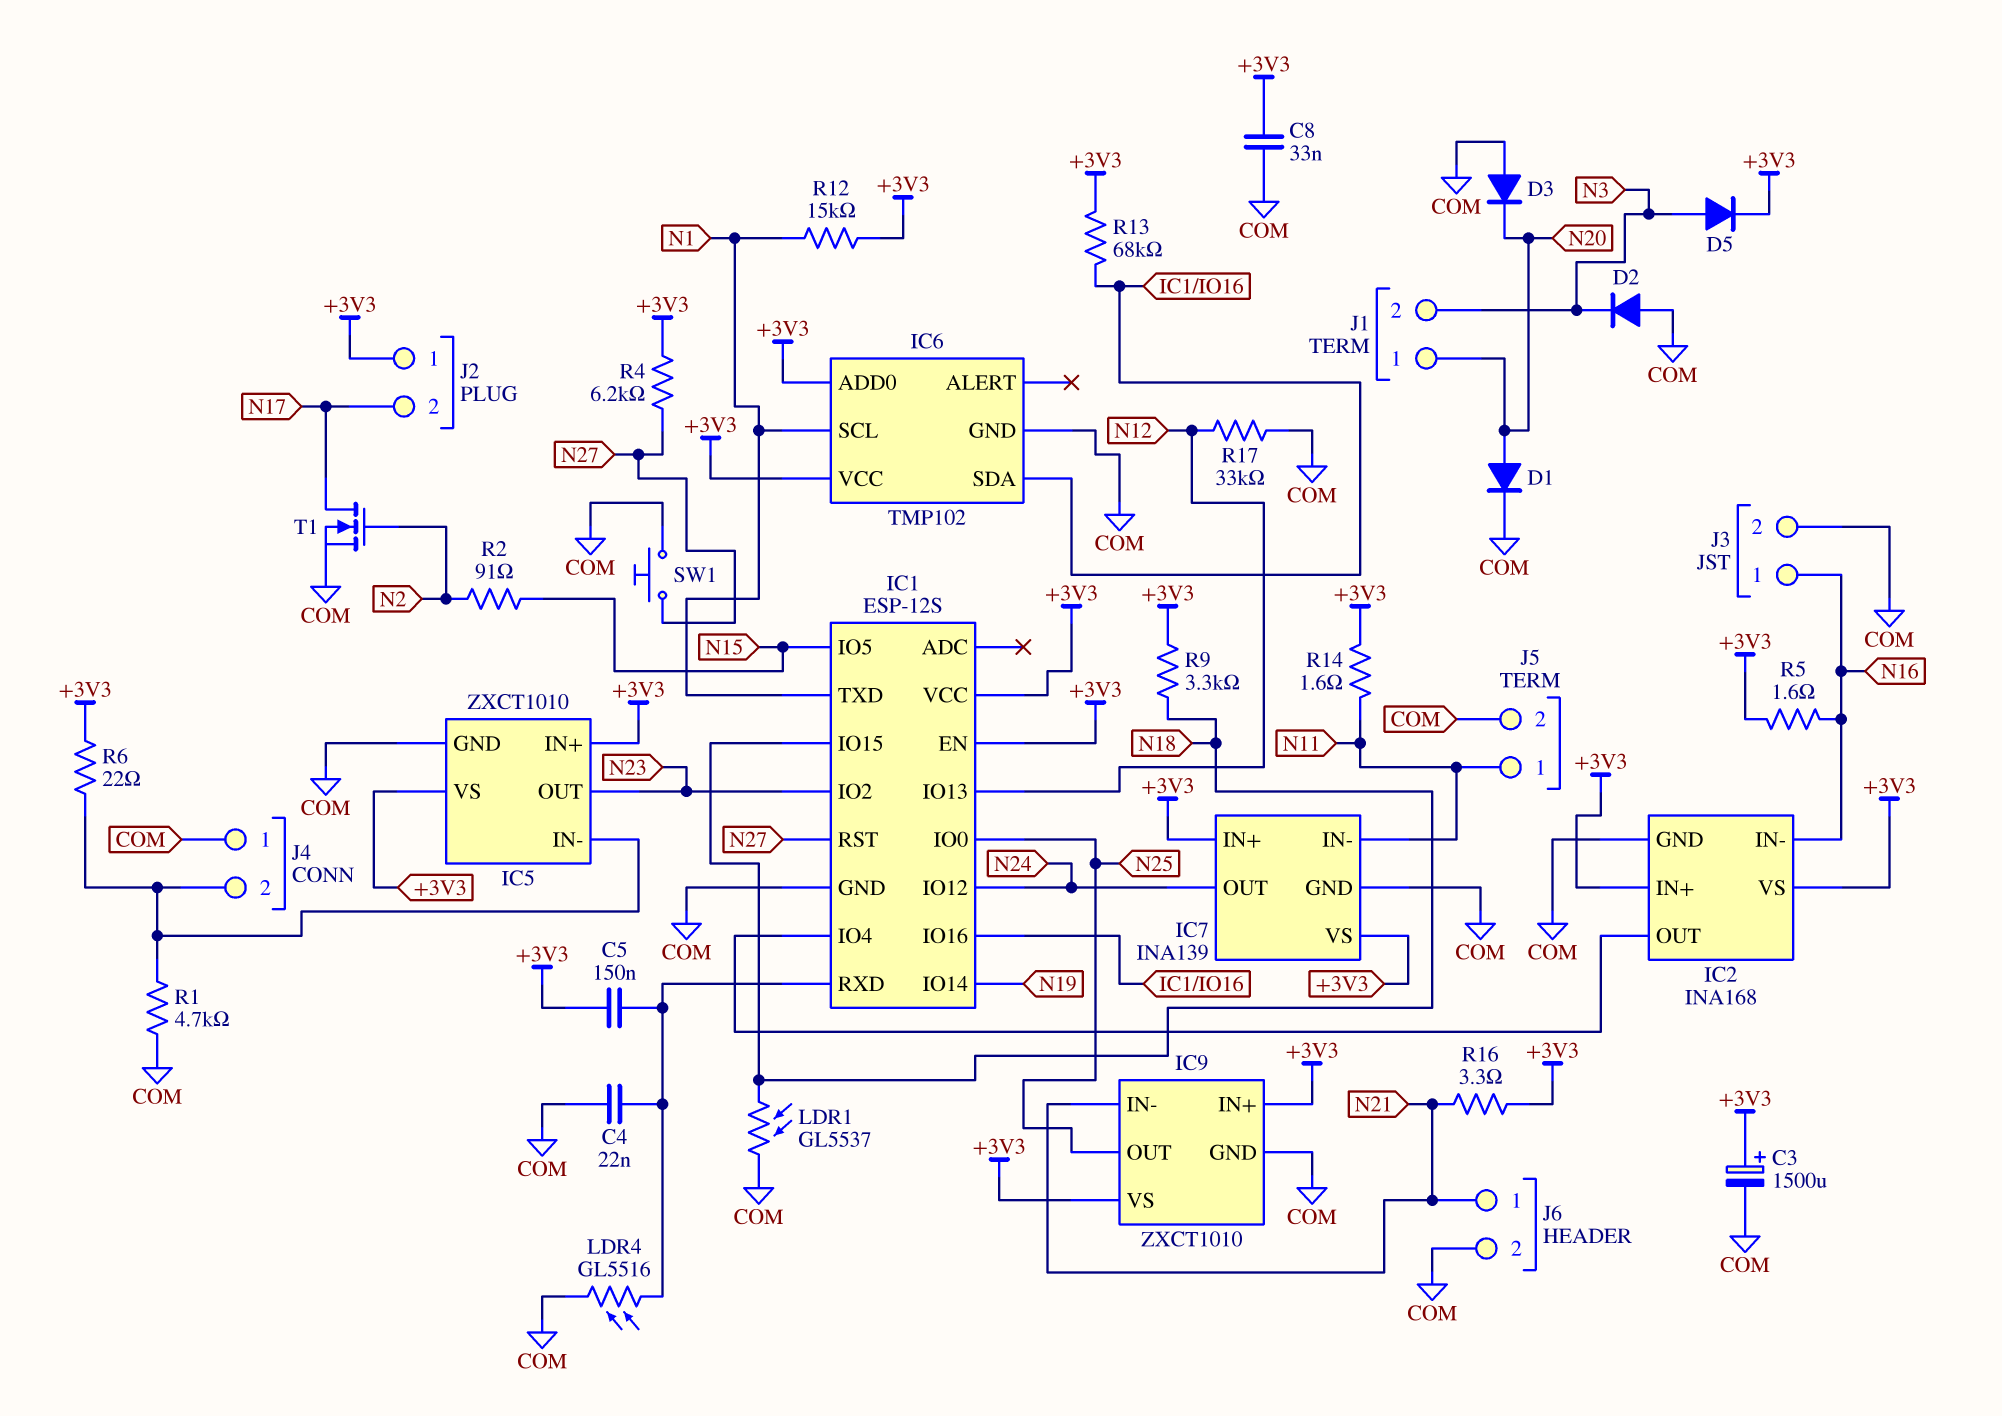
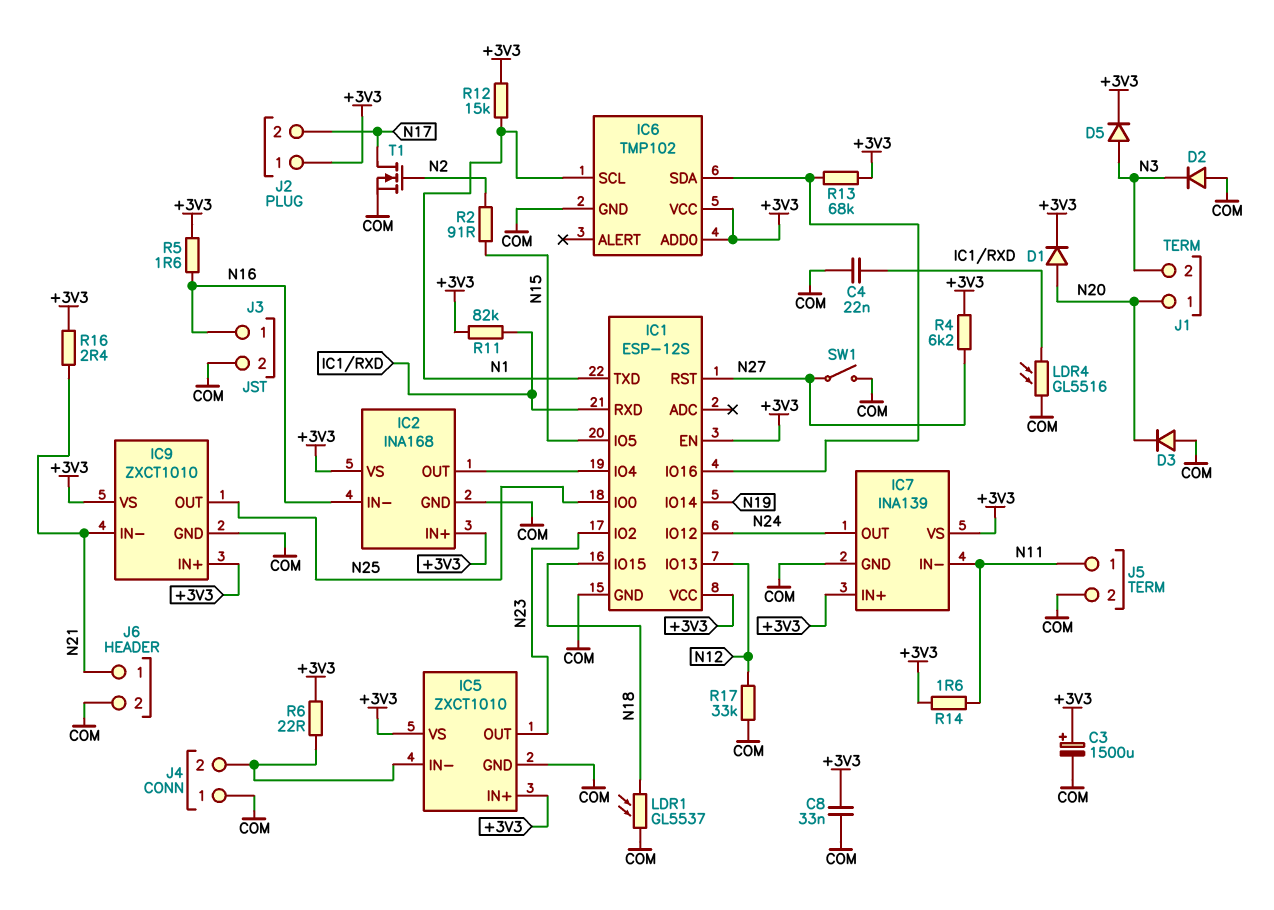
C5: 150nF (+3V3, IC1/RXD) -> none
D1: diode (A N20, K COM) -> diode (A N20, K +3V3)
R1: 4.7k (COM, IC5/IN-) -> none
R9: 3.3k (+3V3, N18) -> none
R11: none -> 82k (+3V3, IC1/RXD)
R16: 3.3 (+3V3, N21) -> 2.4 (+3V3, N21)
SW1: button (COM, N27) -> switch (COM, N27)

